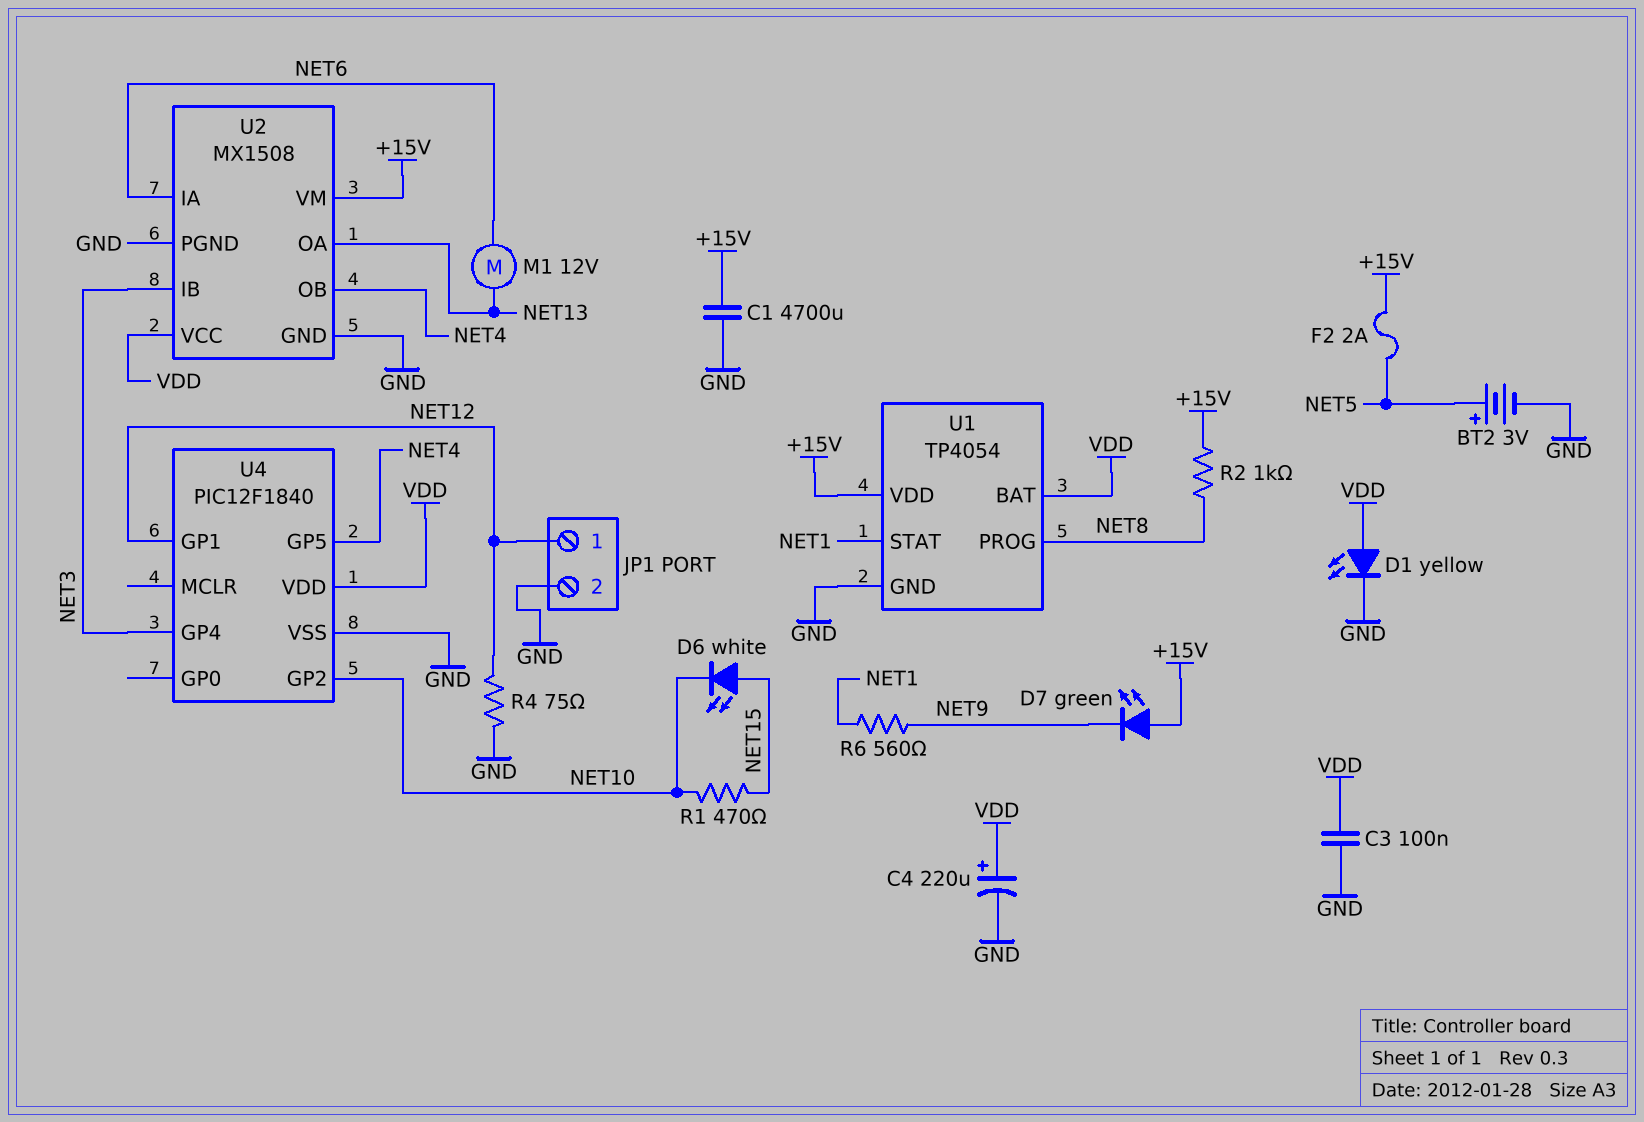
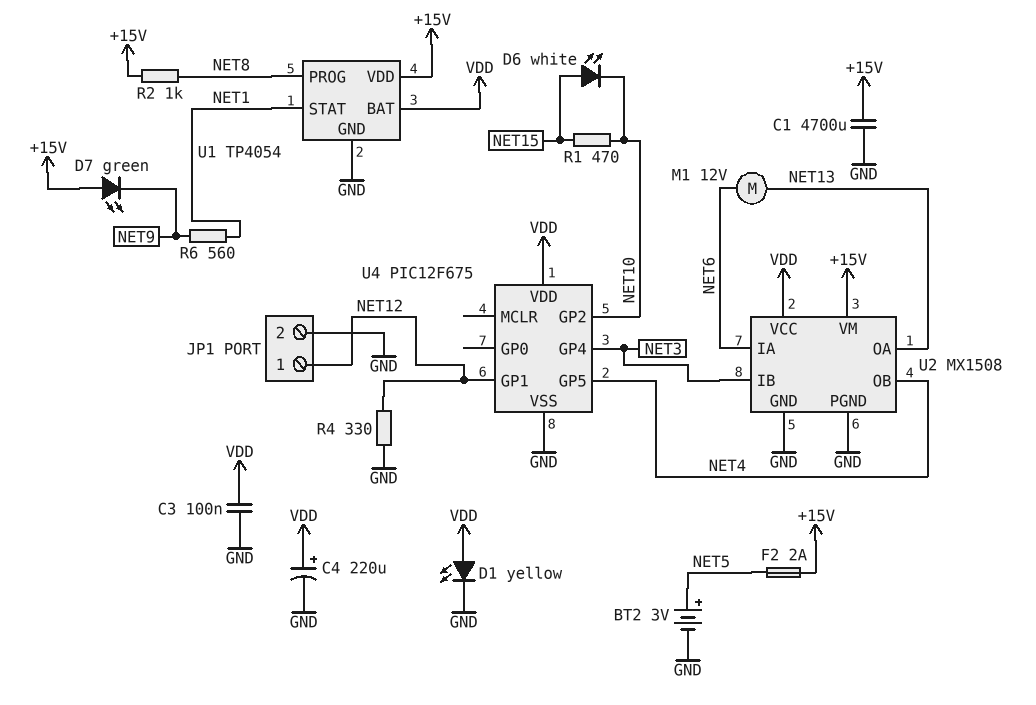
R4: 75 (GND, NET12) -> 330 (GND, NET12)
U4: PIC12F1840 -> PIC12F675

